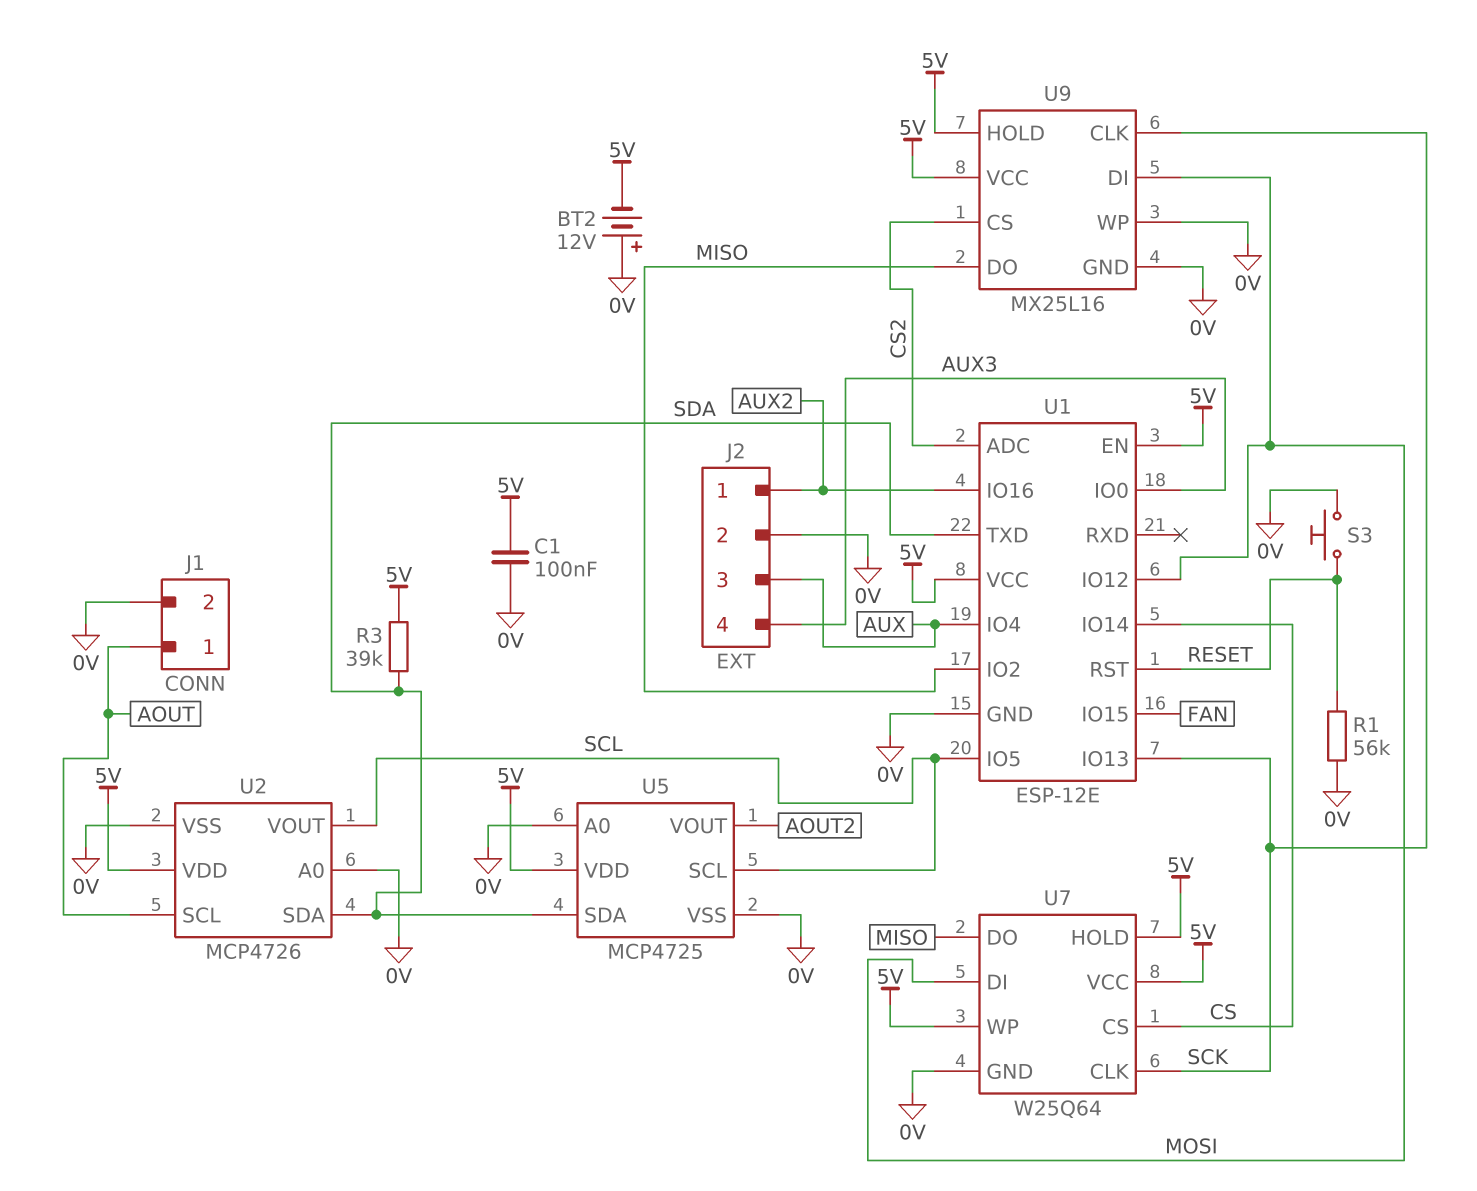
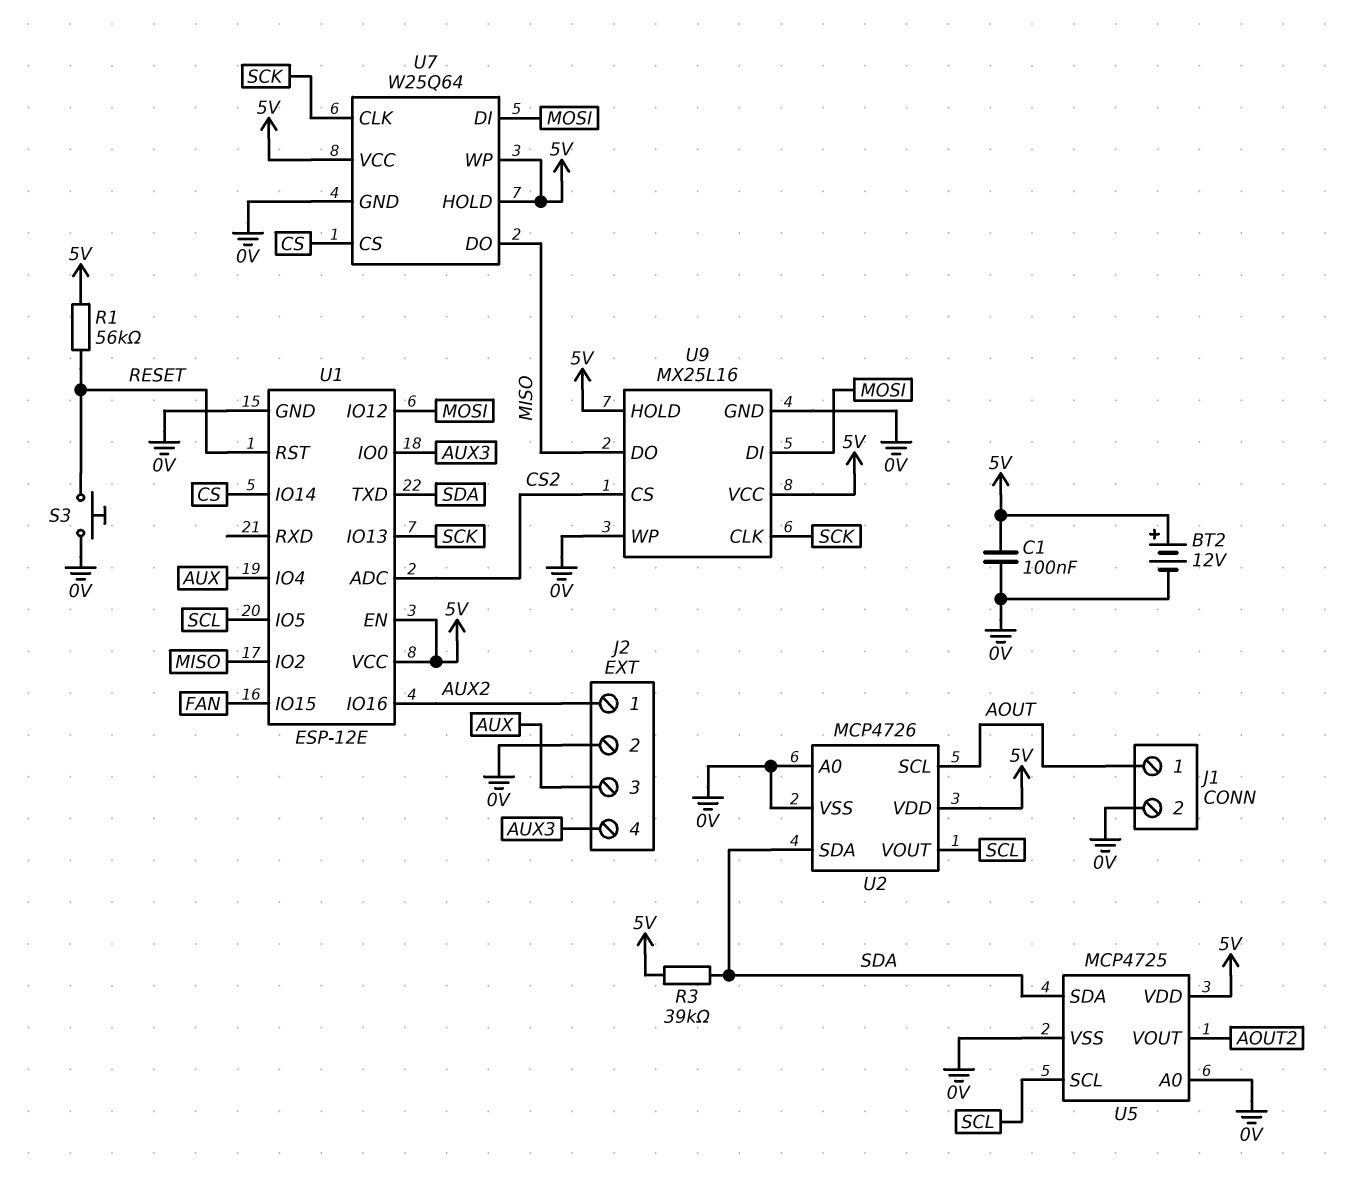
BT2: 12V (plus 0V, minus 5V) -> 12V (plus 5V, minus 0V)
R1: 56k (0V, RESET) -> 56k (5V, RESET)

